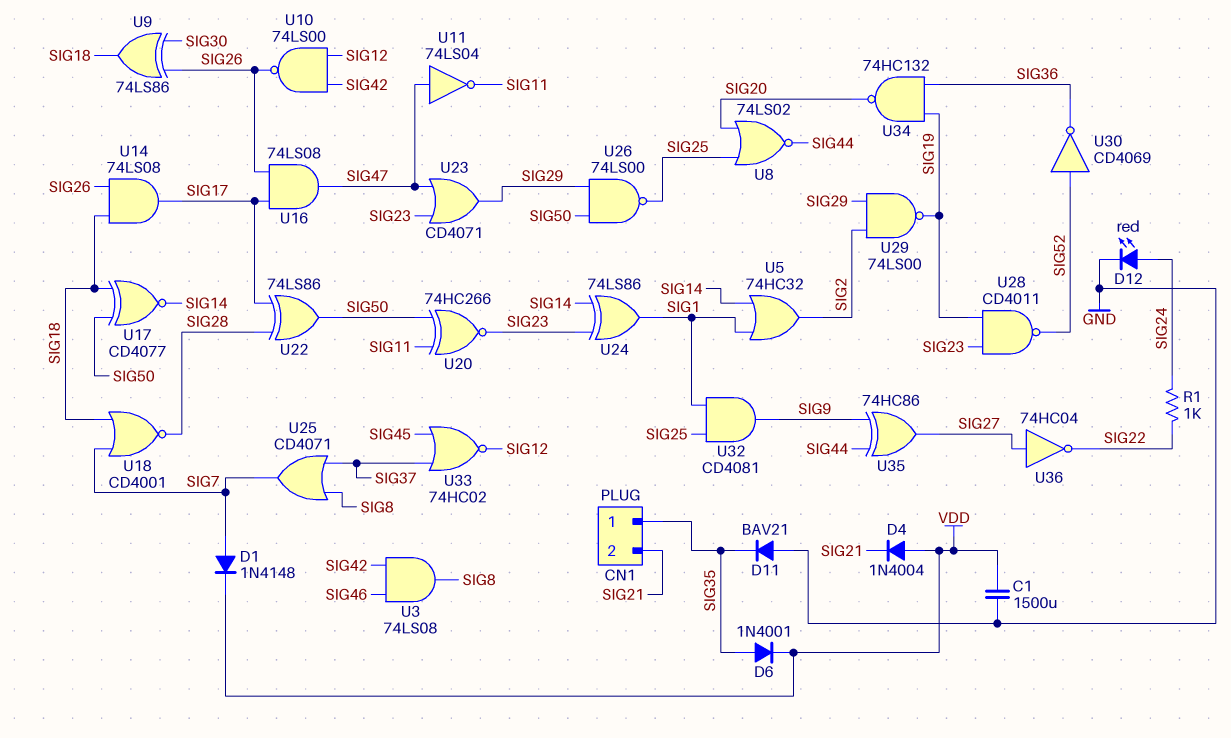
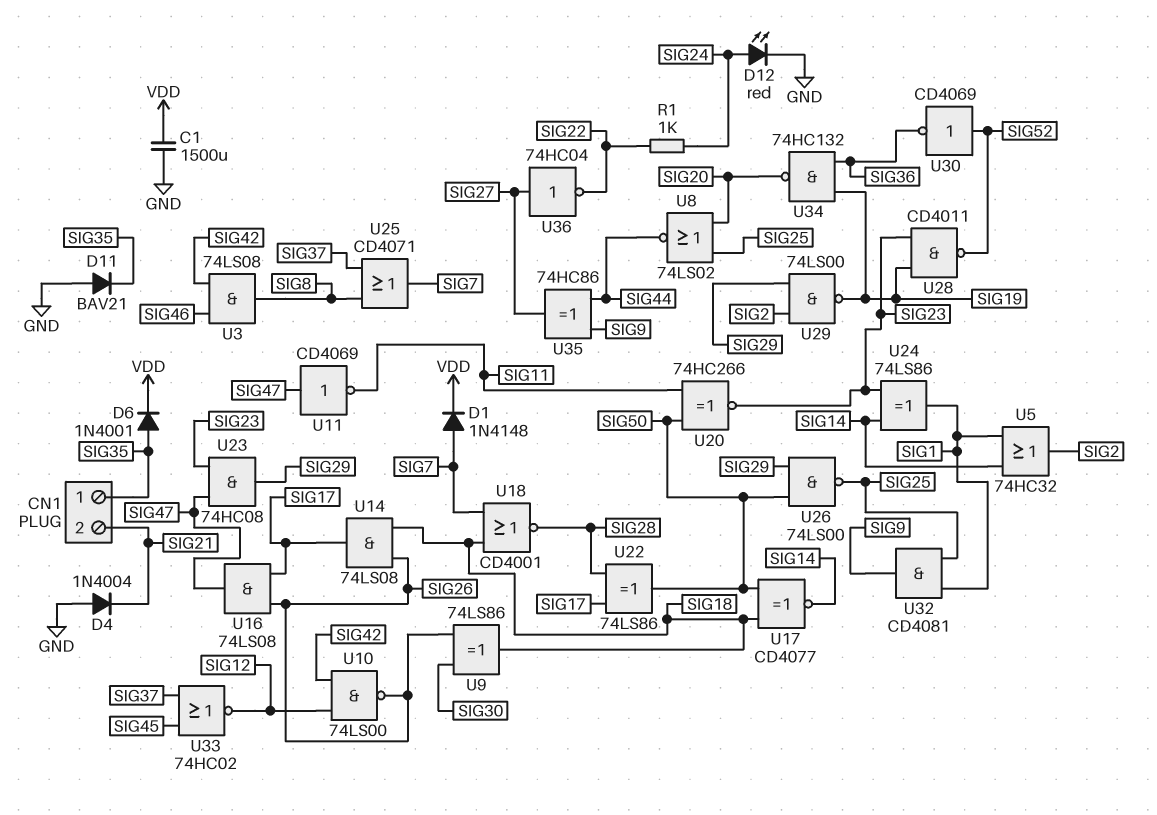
D4: diode 1N4004 (A VDD, K SIG21) -> diode 1N4004 (A GND, K SIG21)
U11: NOT 74LS04 (in SIG47, out SIG11) -> NOT CD4069 (in SIG47, out SIG11)
U23: OR CD4071 (in SIG23, in SIG47, out SIG29) -> AND 74HC08 (in SIG23, in SIG47, out SIG29)

